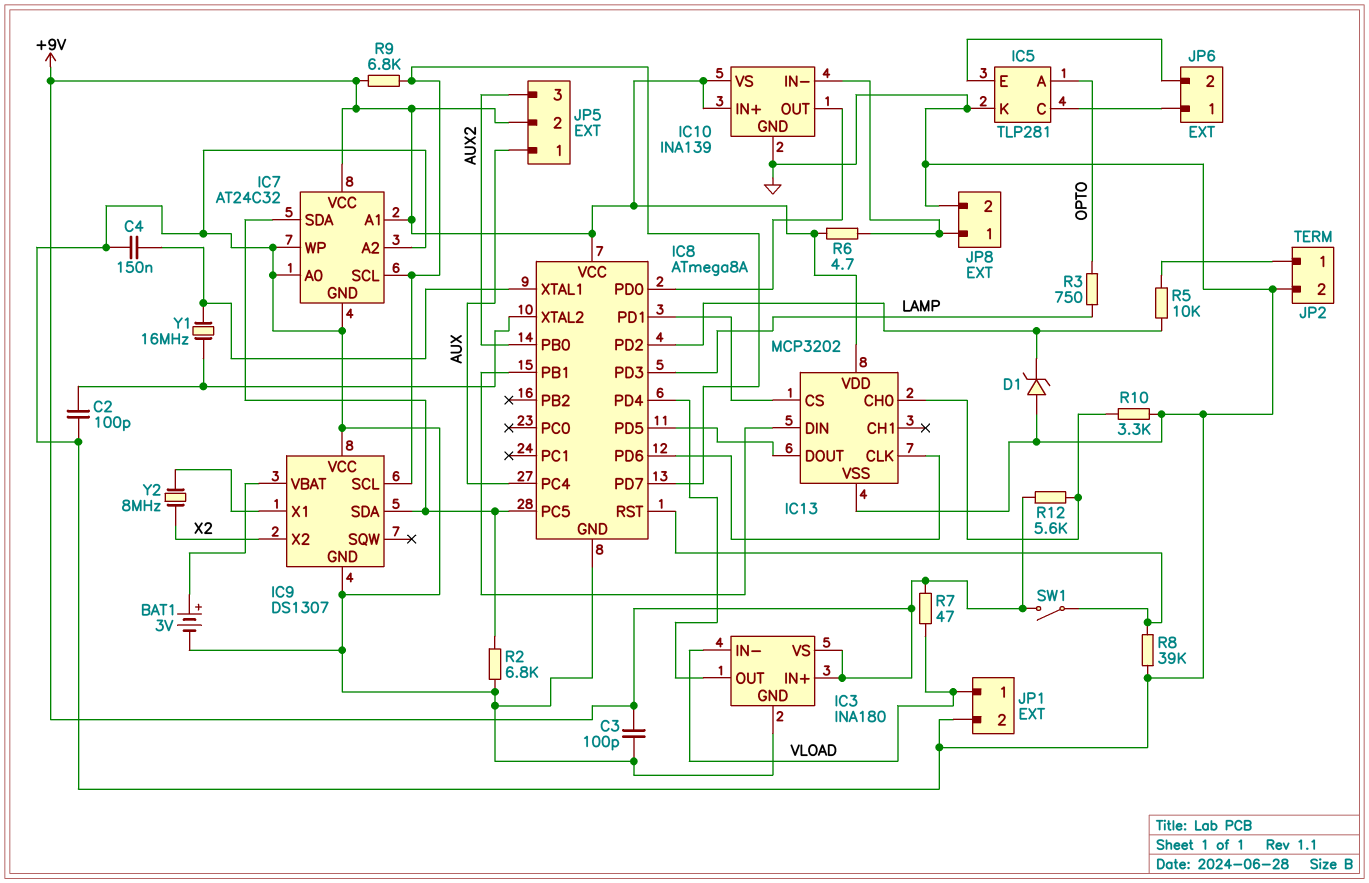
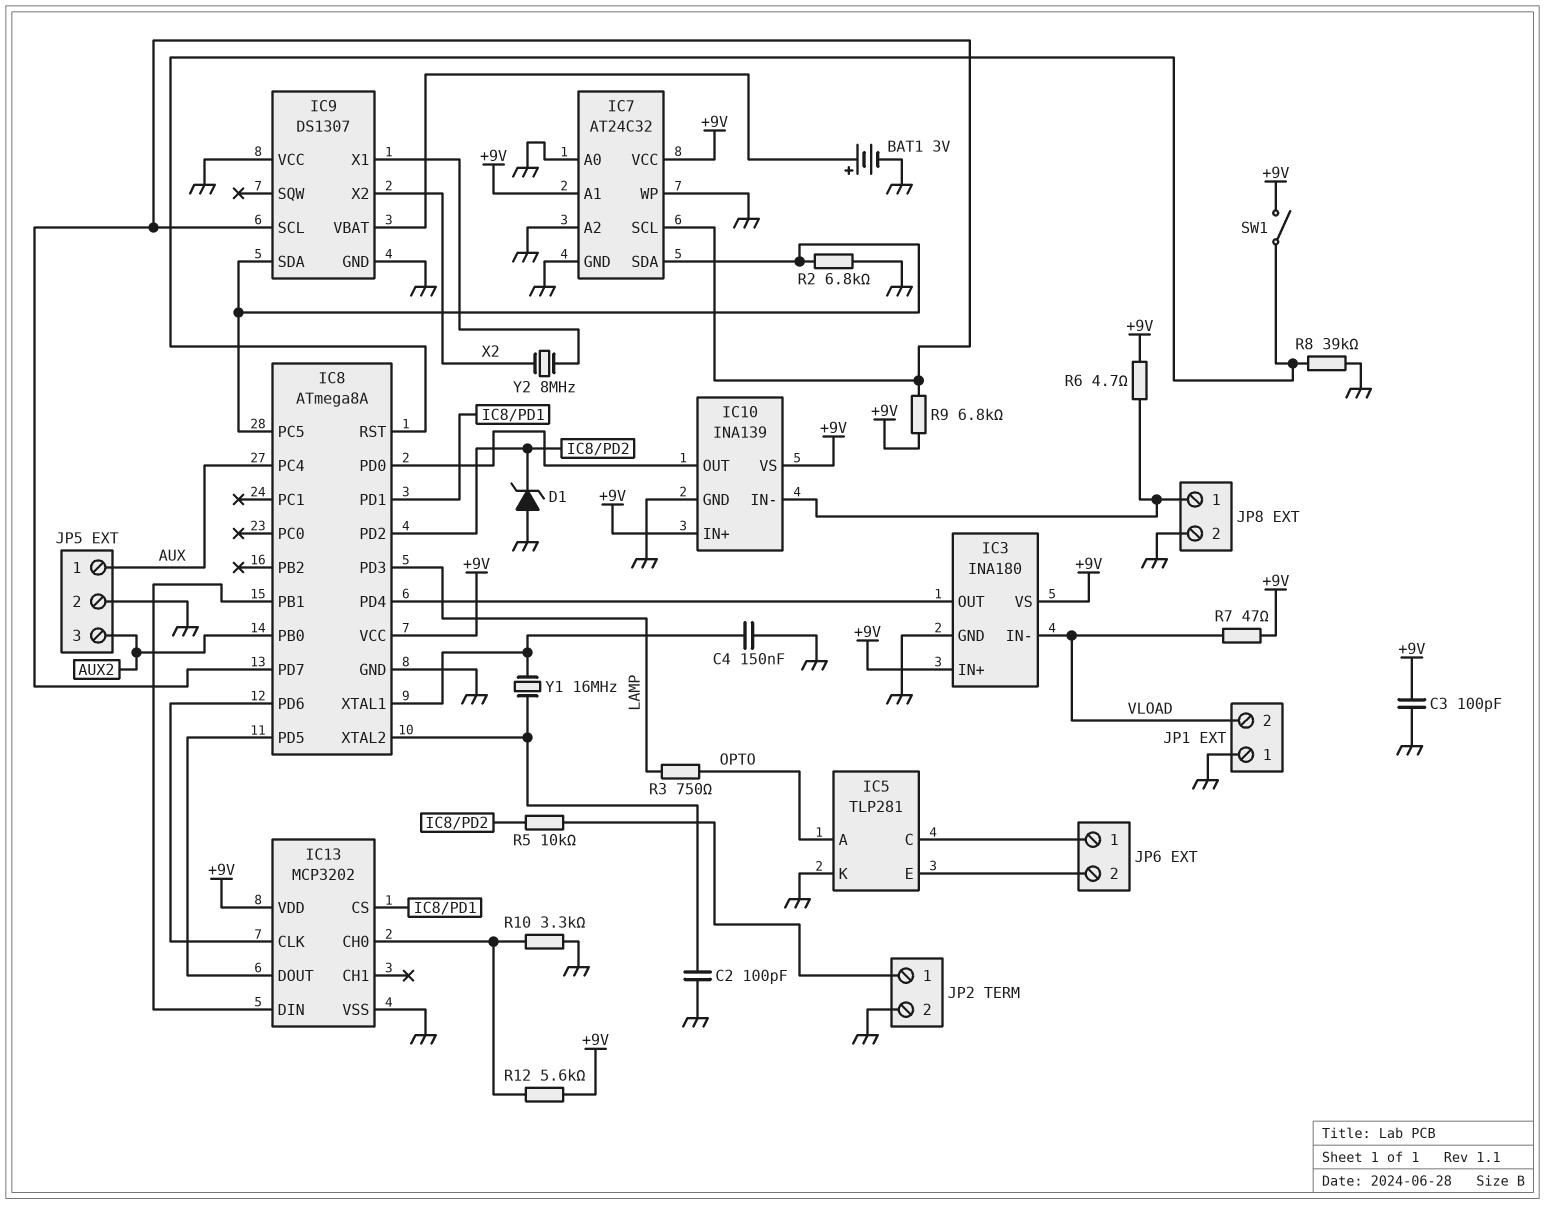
JP1 pin 1: VLOAD -> GND
JP1 pin 2: GND -> VLOAD
JP5 pin 2: +9V -> GND

